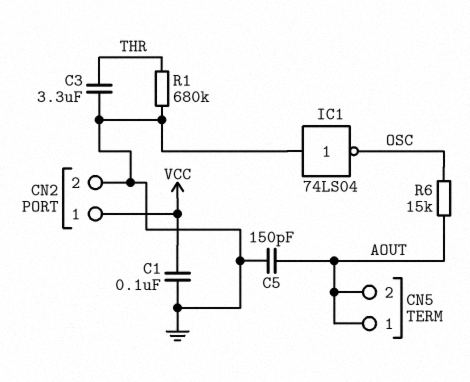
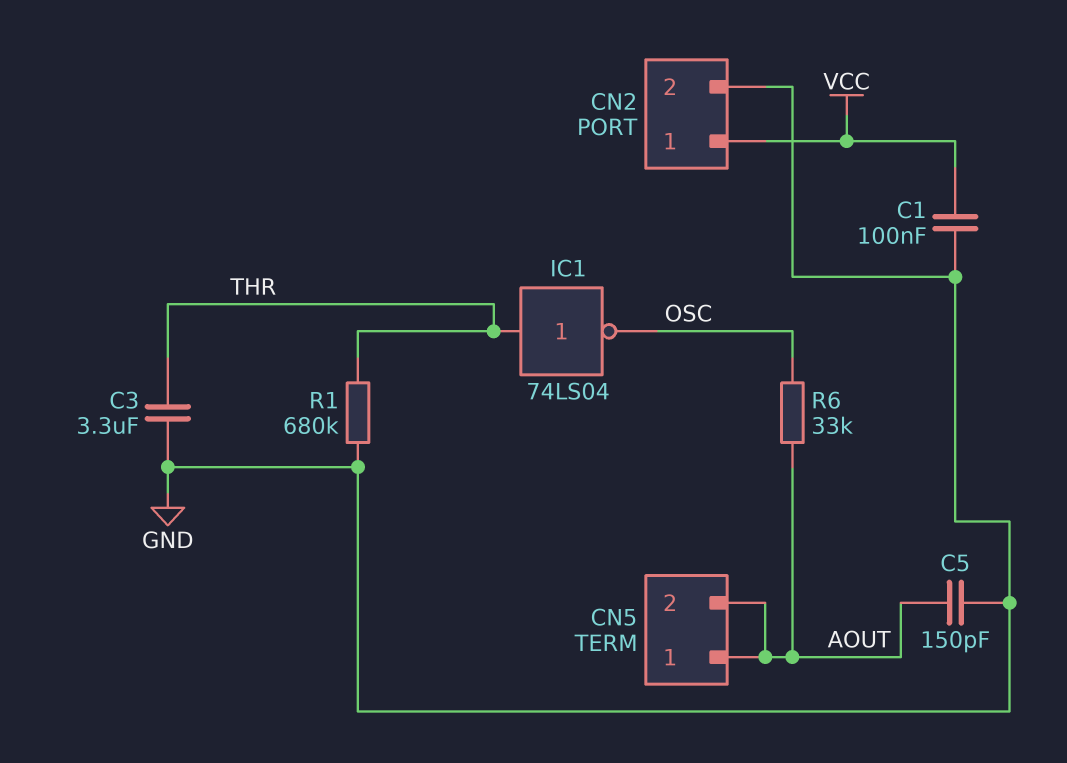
IC1: NOT 74LS04 (in GND, out OSC) -> NOT 74LS04 (in THR, out OSC)
R6: 15k (AOUT, OSC) -> 33k (AOUT, OSC)

